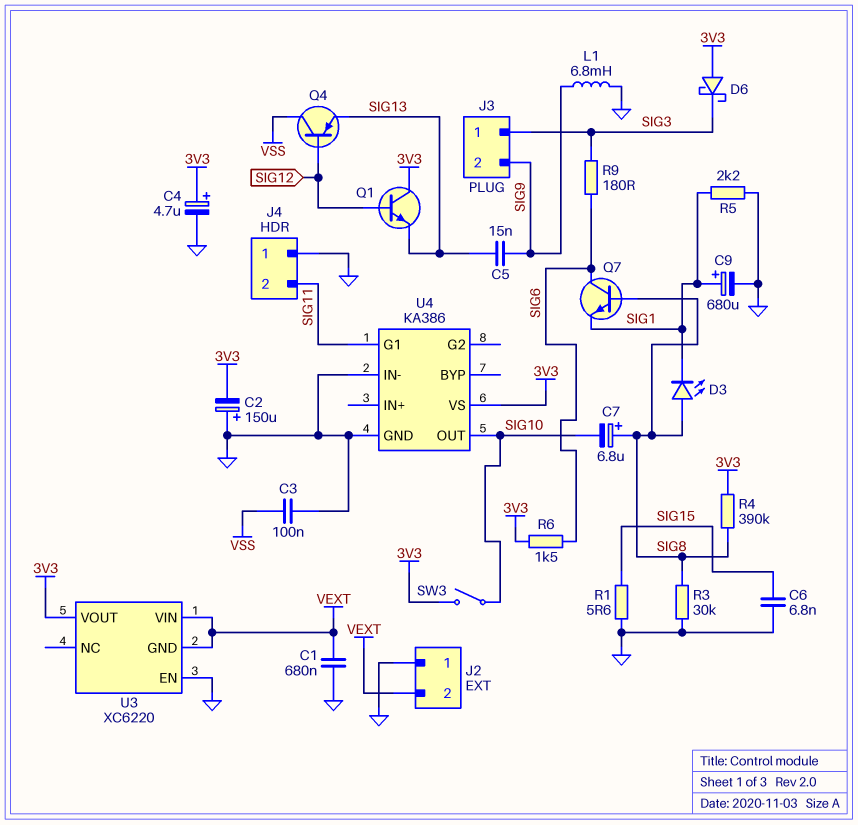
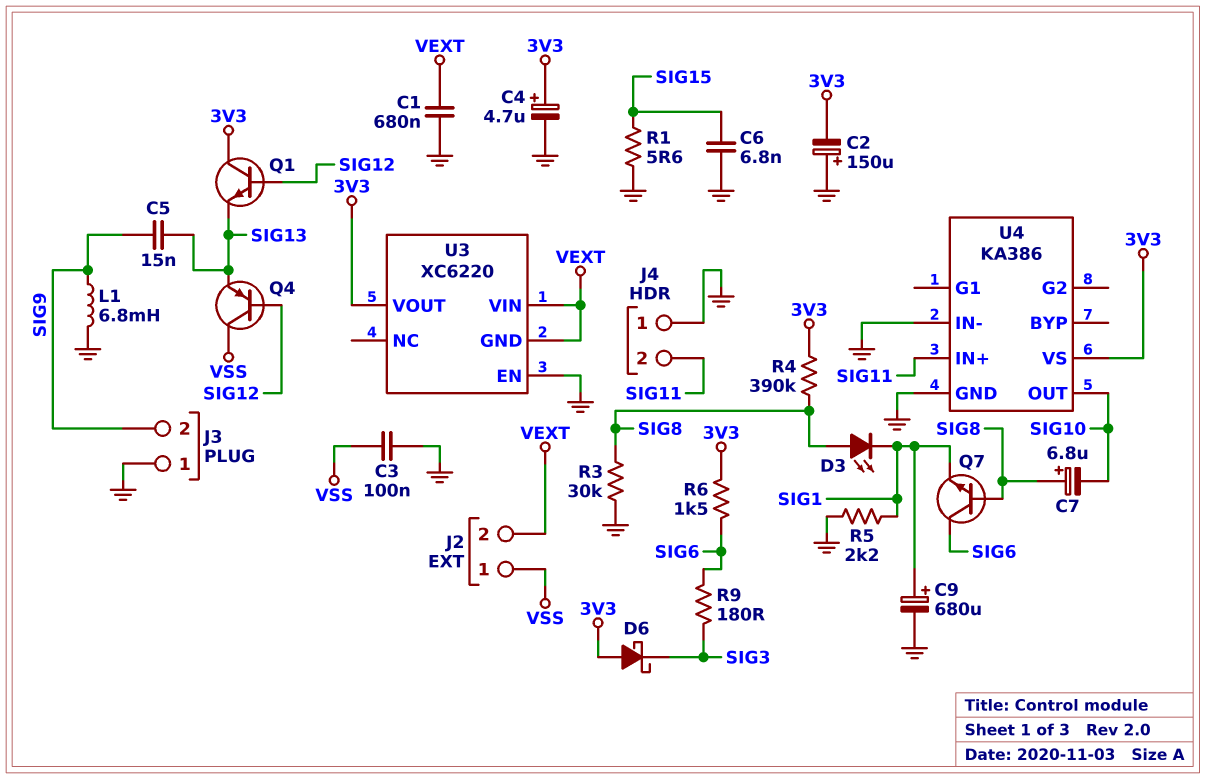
J2 pin 1: GND -> VSS
J3 pin 1: SIG3 -> GND
SW3: switch (3V3, SIG10) -> none
U4 pin G1: SIG11 -> none
U4 pin IN+: none -> SIG11

